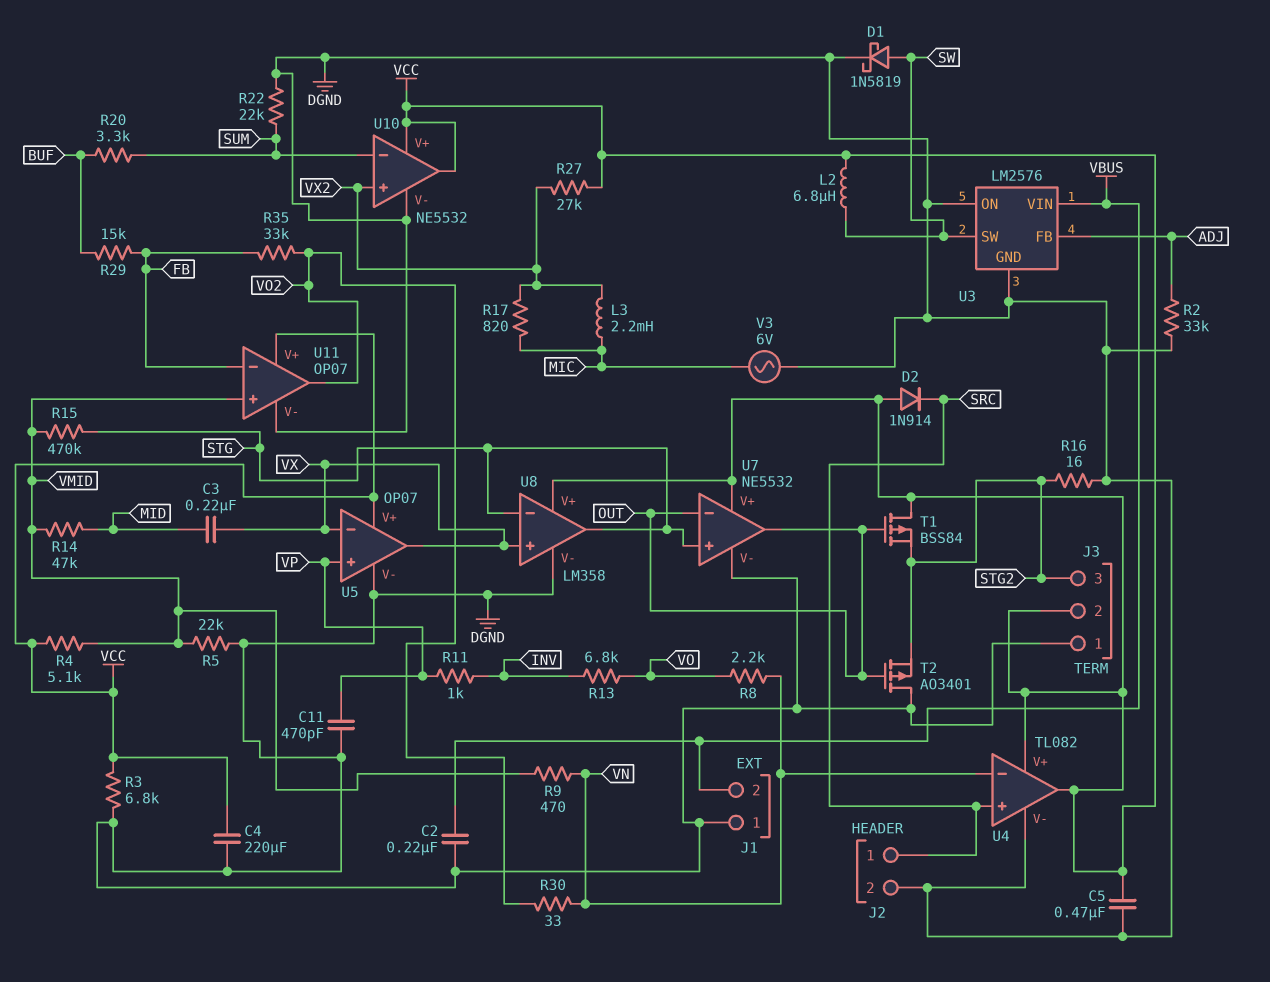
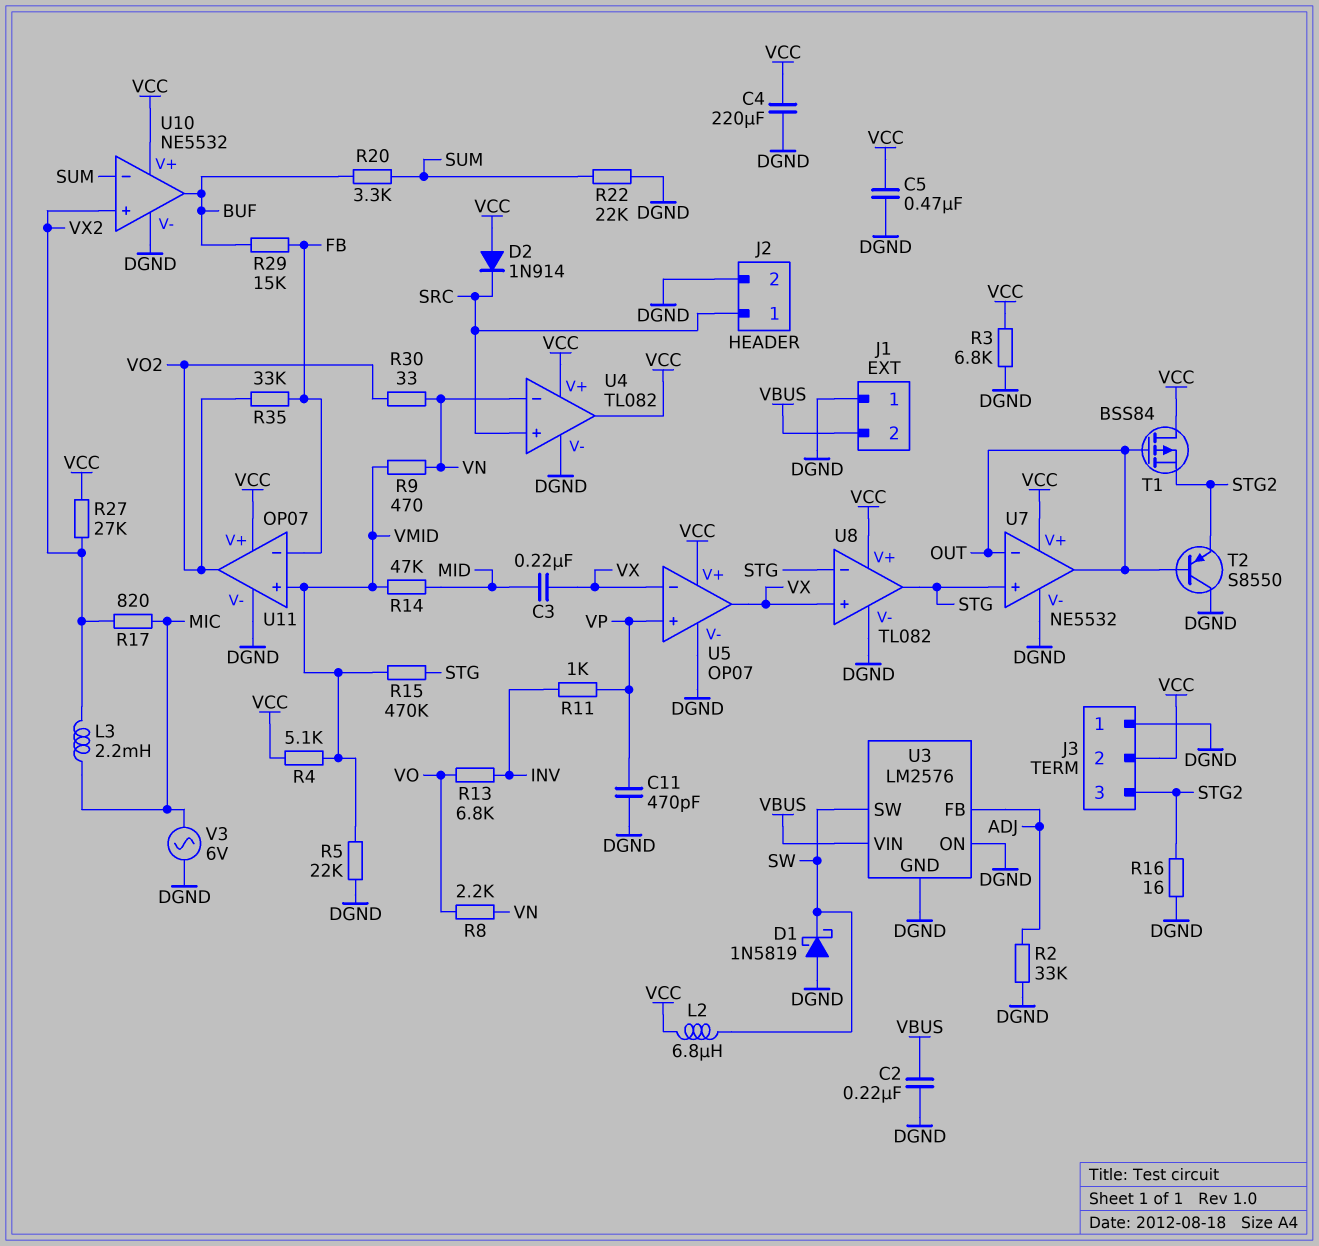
D1: schottky 1N5819 (A SW, K DGND) -> schottky 1N5819 (A DGND, K SW)
T2: PMOS AO3401 (G OUT, D DGND, S STG2) -> PNP S8550 (B OUT, C DGND, E STG2)
U8: LM358 -> TL082
U10 pin out: VCC -> BUF

